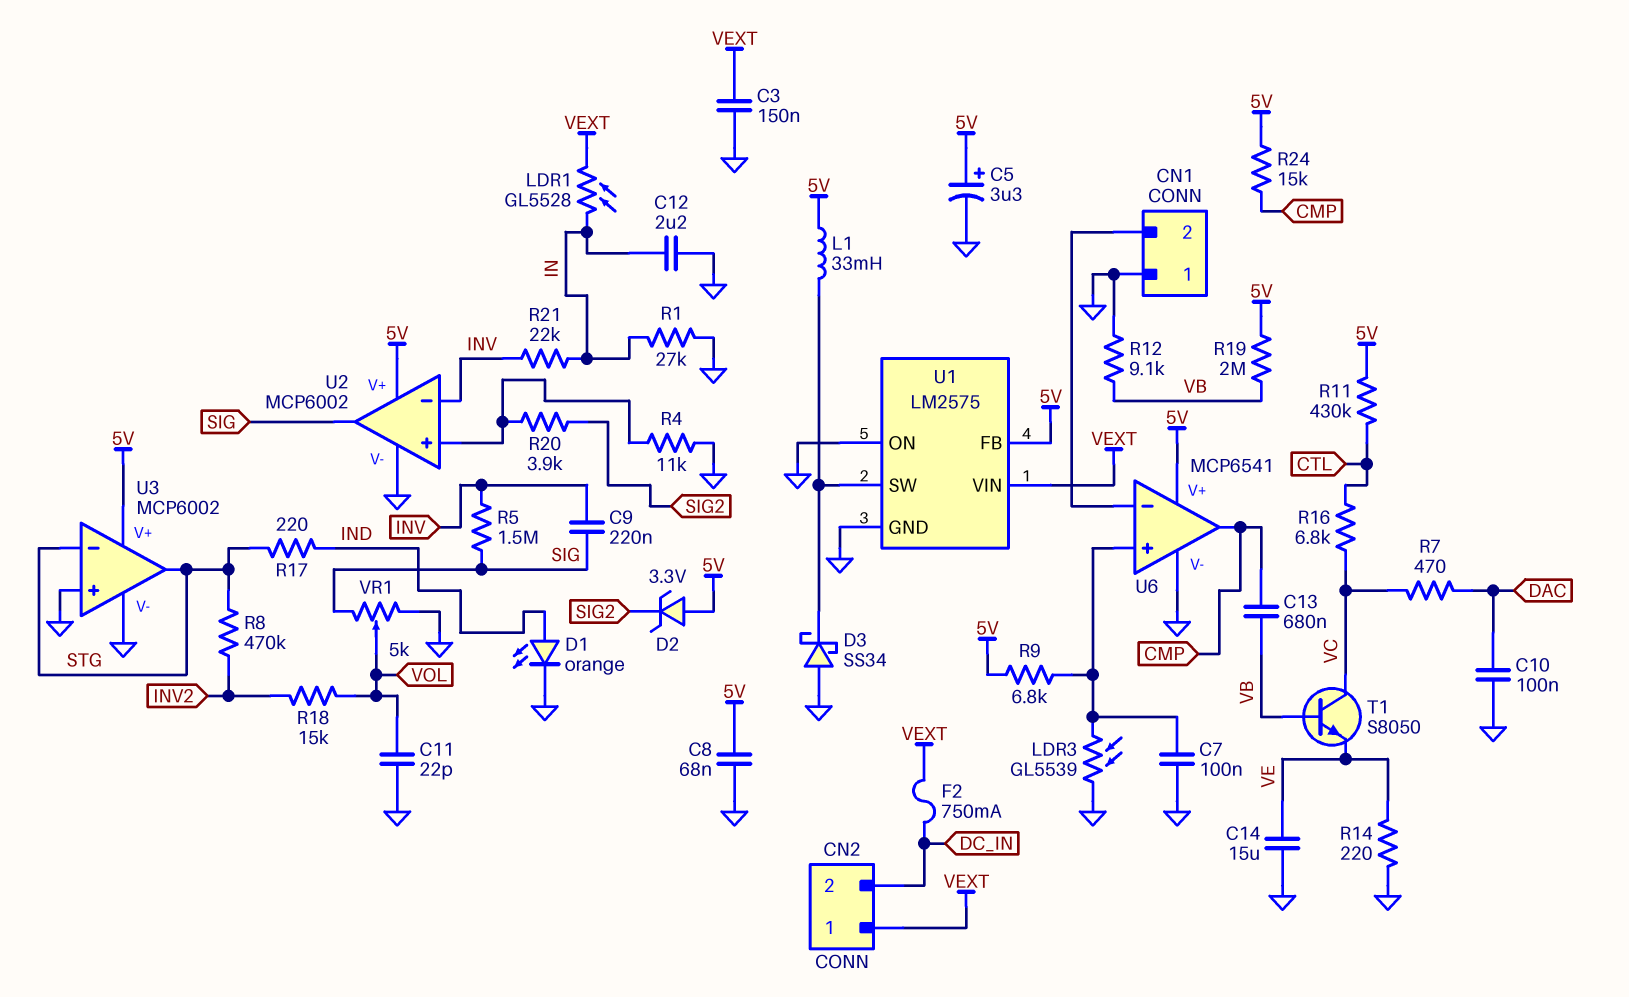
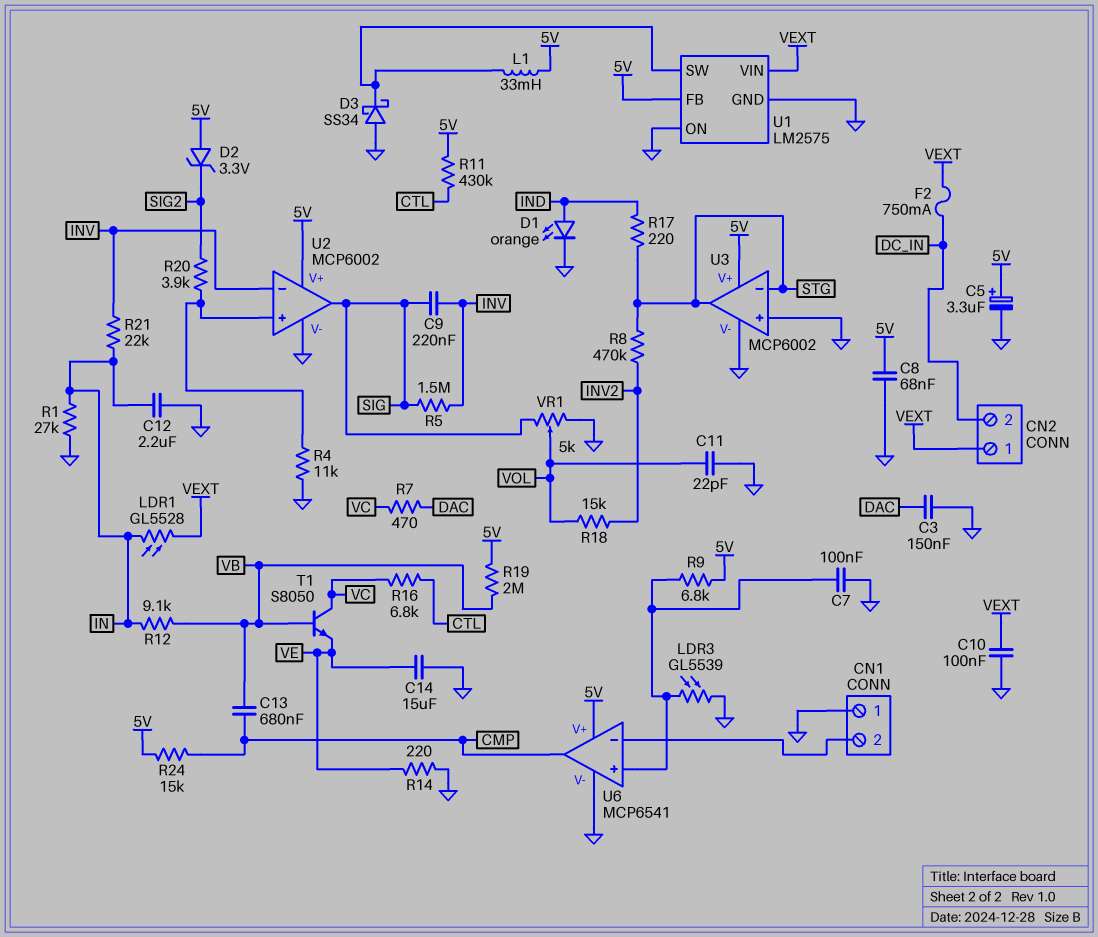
C3: 150nF (GND, VEXT) -> 150nF (DAC, GND)
C10: 100nF (DAC, GND) -> 100nF (GND, VEXT)
R12: 9.1k (GND, VB) -> 9.1k (IN, VB)

